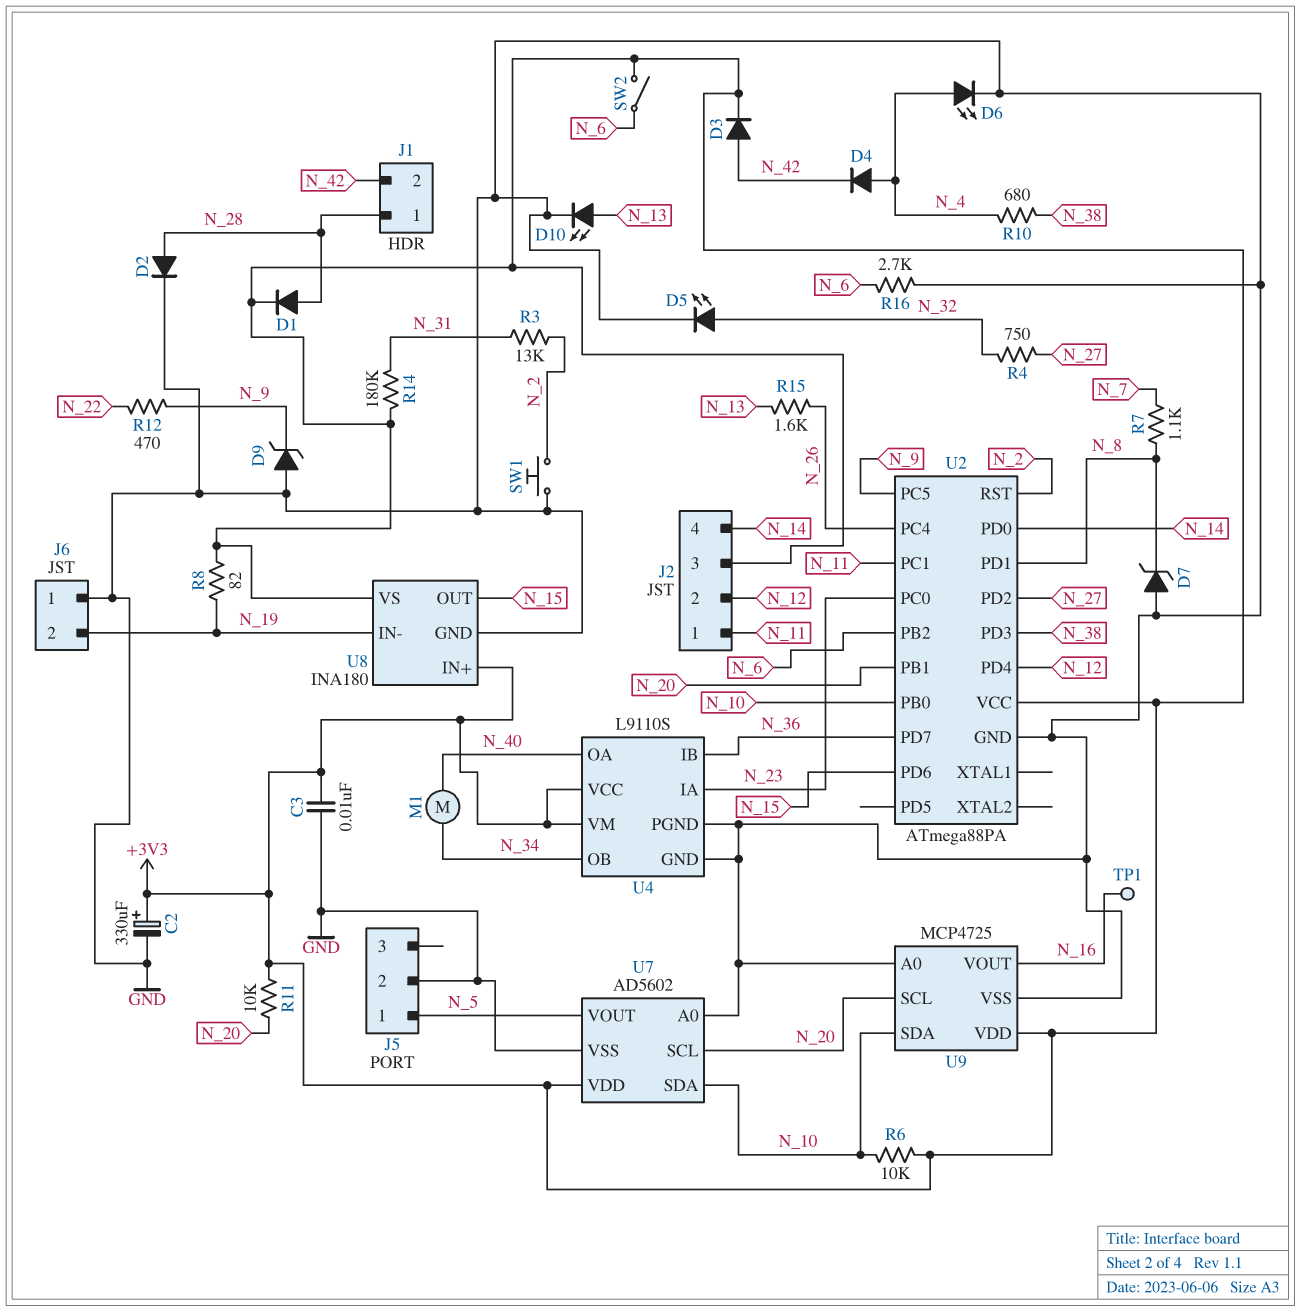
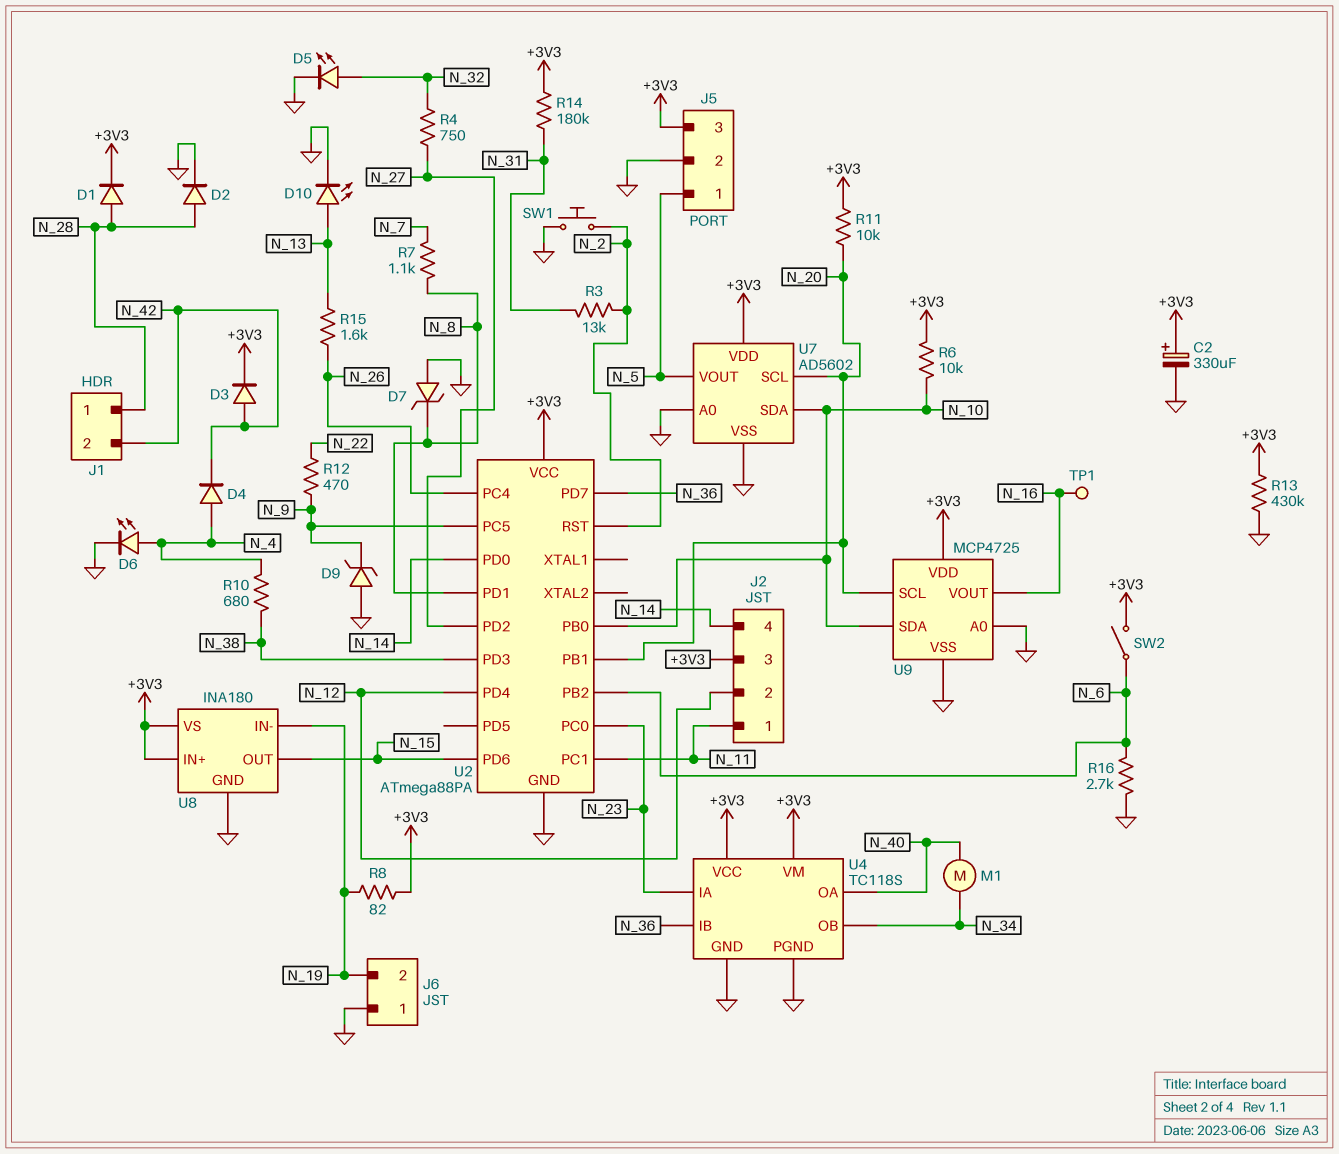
C3: 10nF (+3V3, GND) -> none
J5 pin 3: none -> +3V3
R13: none -> 430k (+3V3, GND)
U4: L9110S -> TC118S

